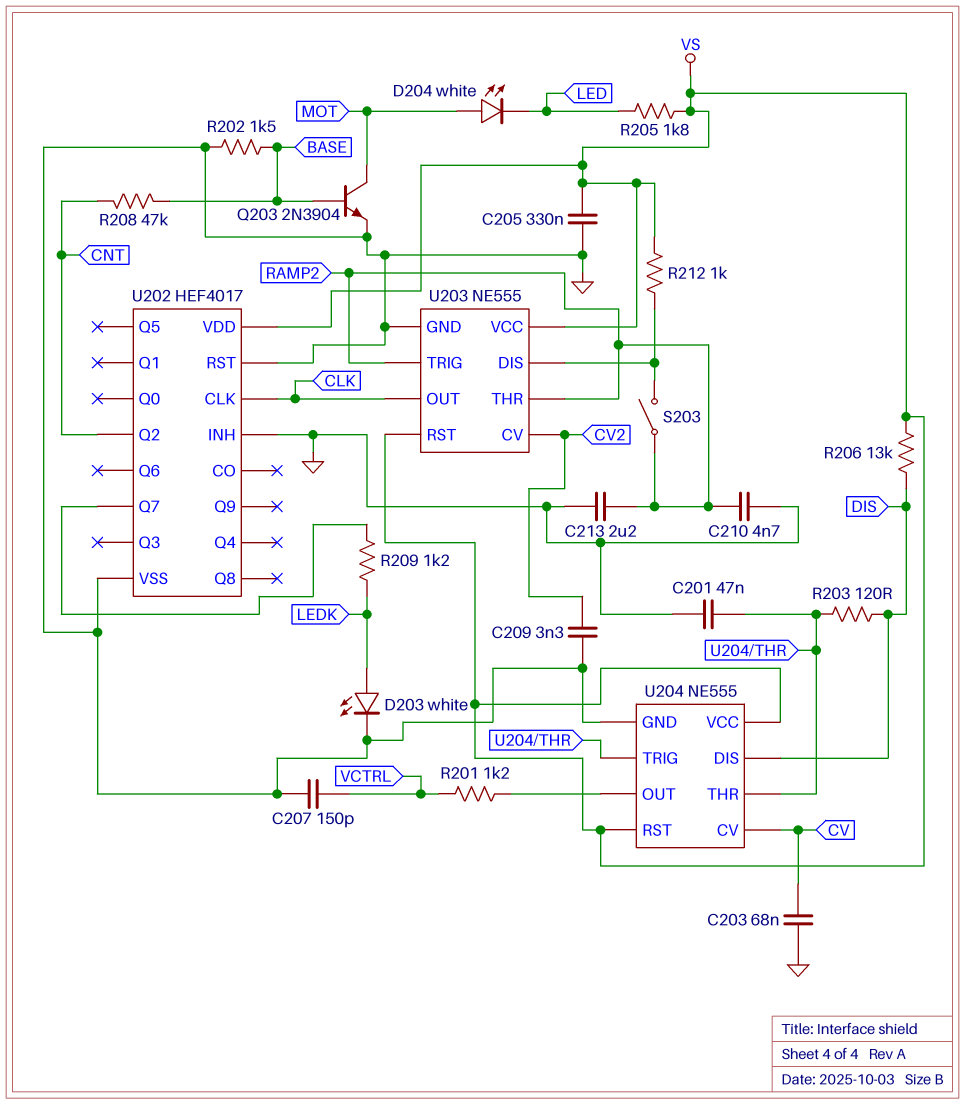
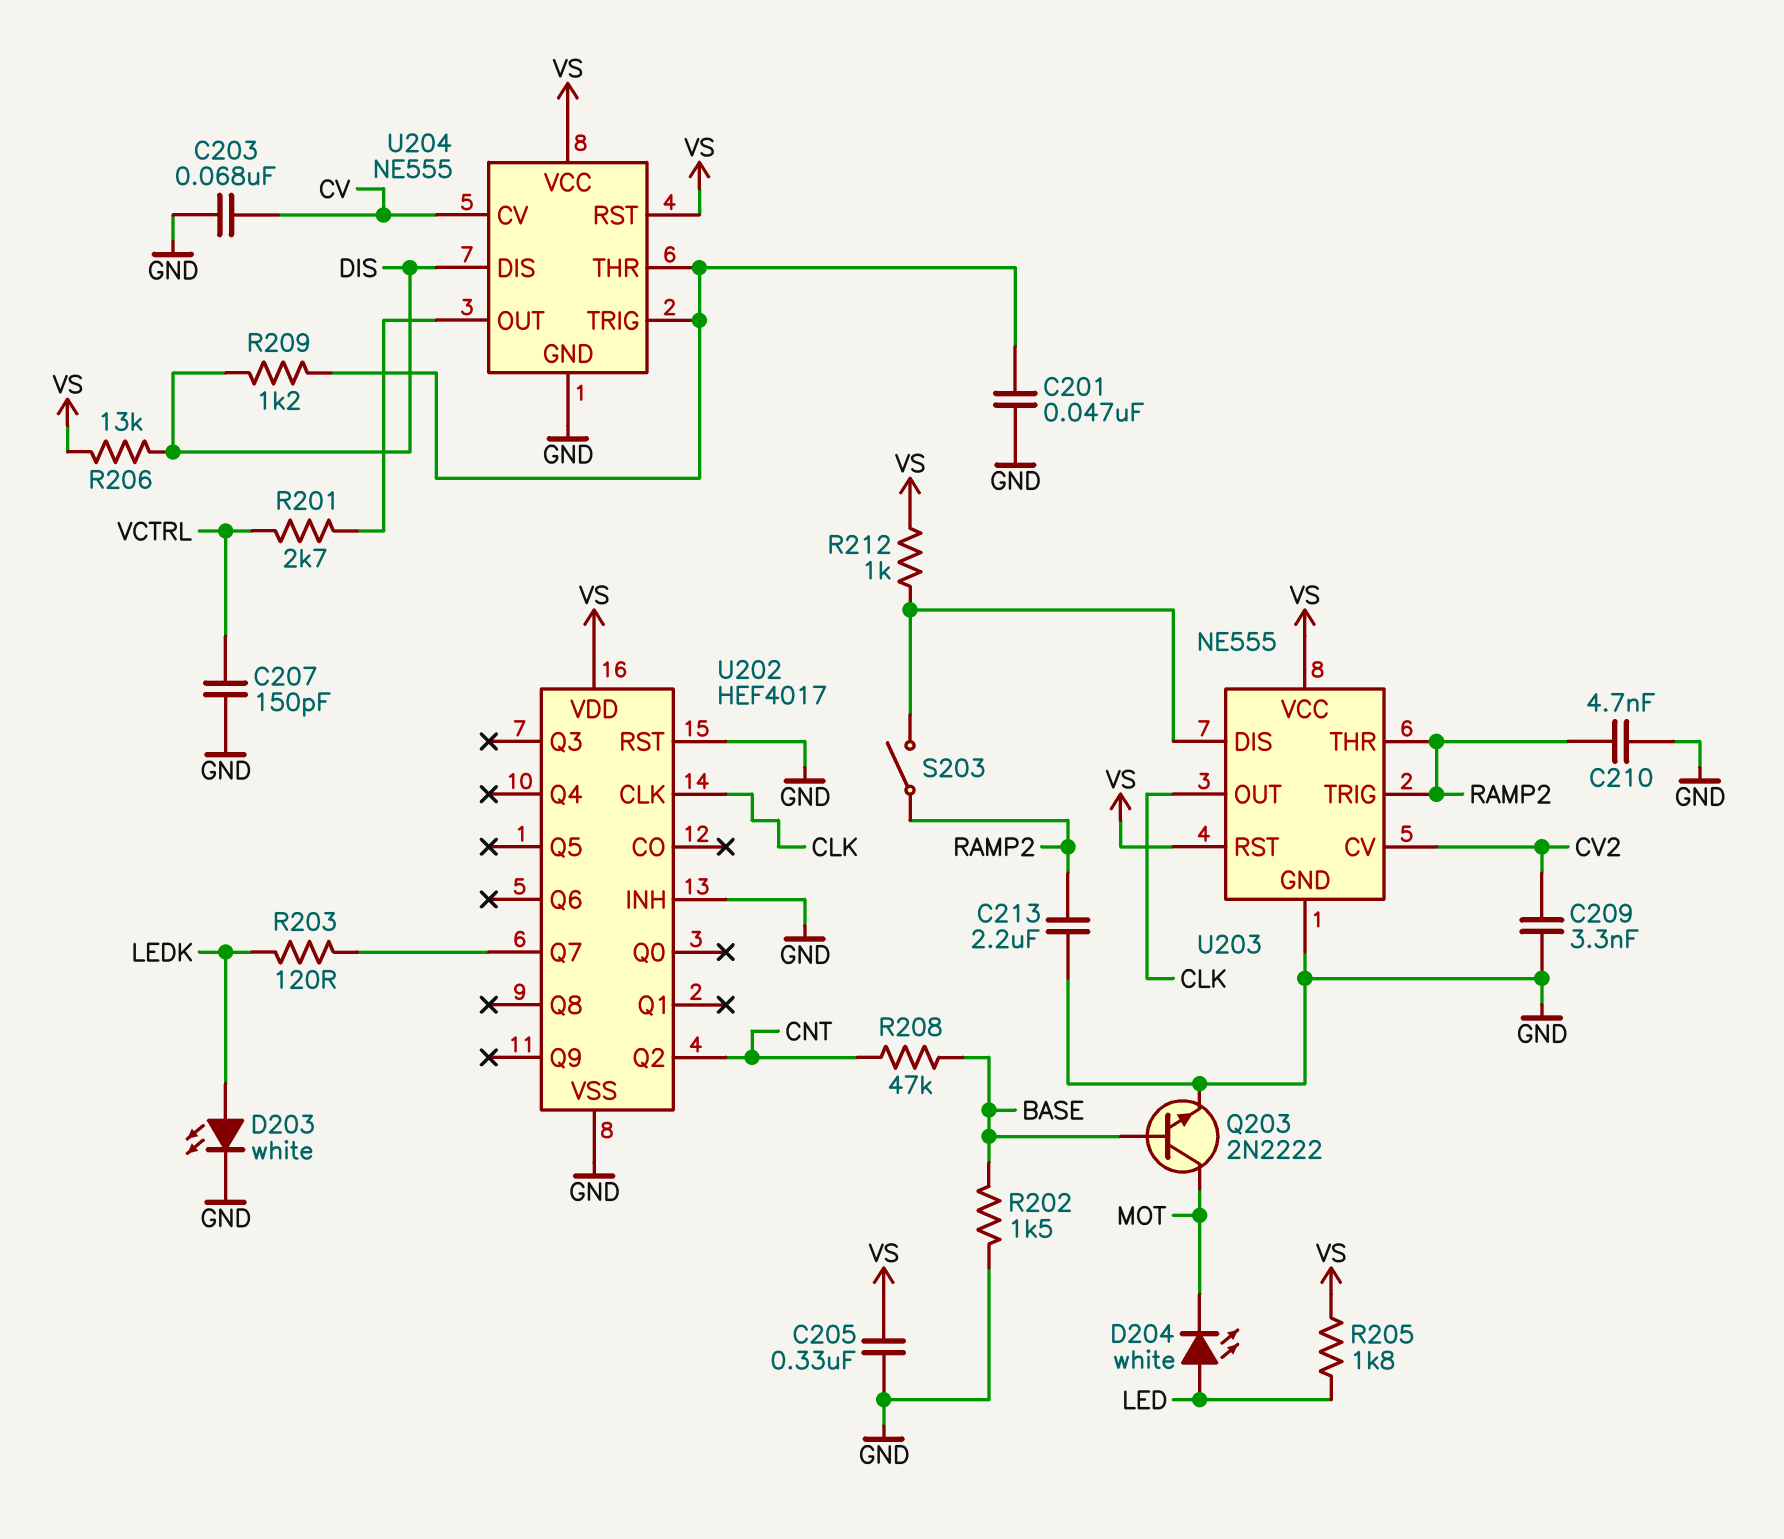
D204: LED white (A MOT, K LED) -> LED white (A LED, K MOT)
Q203: NPN 2N3904 (B BASE, C MOT, E GND) -> NPN 2N2222 (B BASE, C MOT, E GND)
R201: 1.2k (U204/OUT, VCTRL) -> 2.7k (U204/OUT, VCTRL)
R203: 120 (DIS, U204/THR) -> 120 (LEDK, U202/Q7)
R209: 1.2k (LEDK, U202/Q7) -> 1.2k (DIS, U204/THR)

